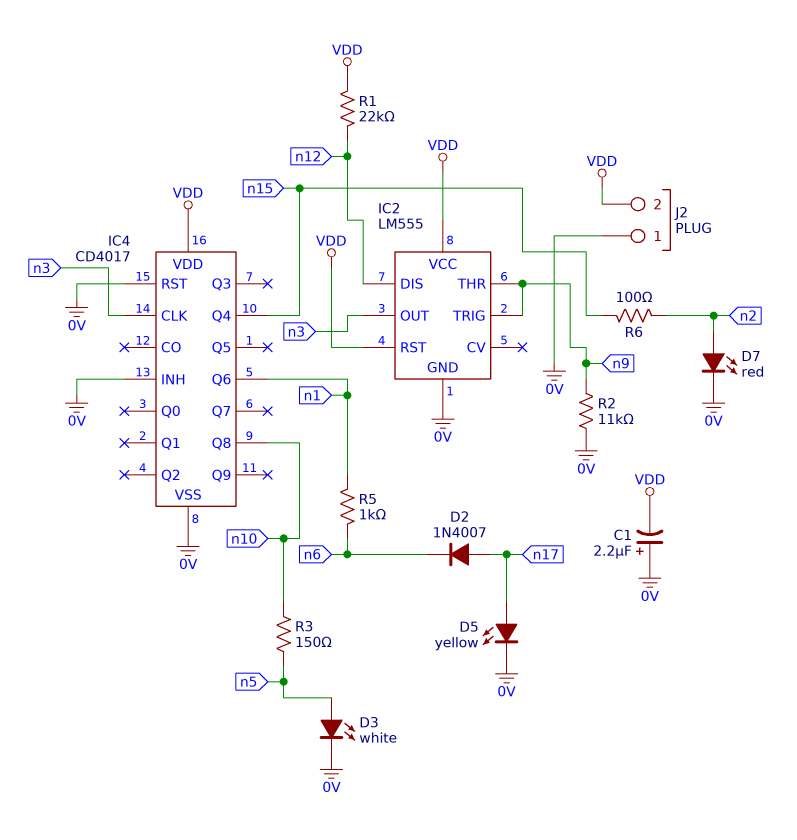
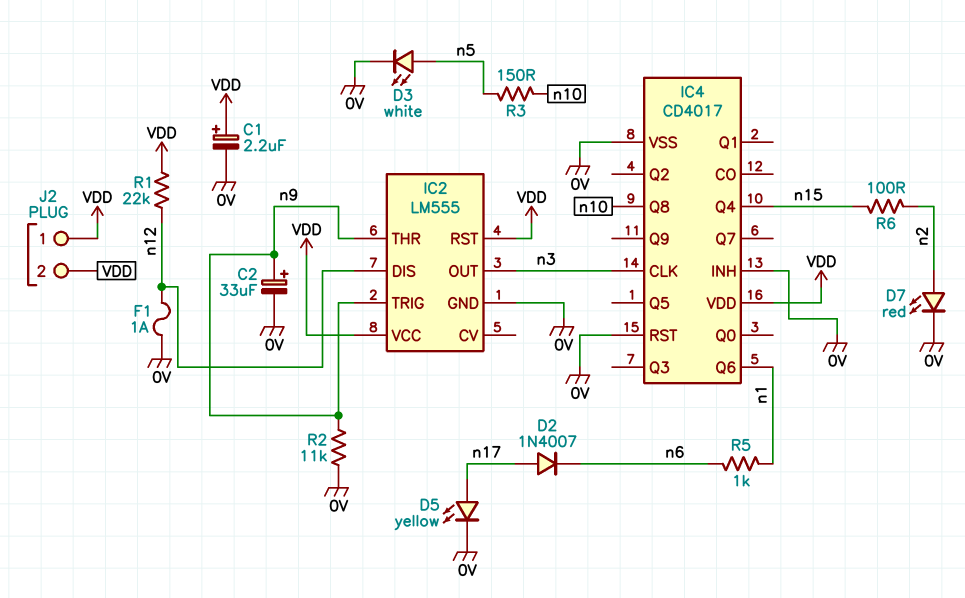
C1: 2.2uF (plus 0V, minus VDD) -> 2.2uF (plus VDD, minus 0V)
C2: none -> 33uF (plus n9, minus 0V)
F1: none -> 1A (0V, n12)
J2 pin 1: 0V -> VDD

